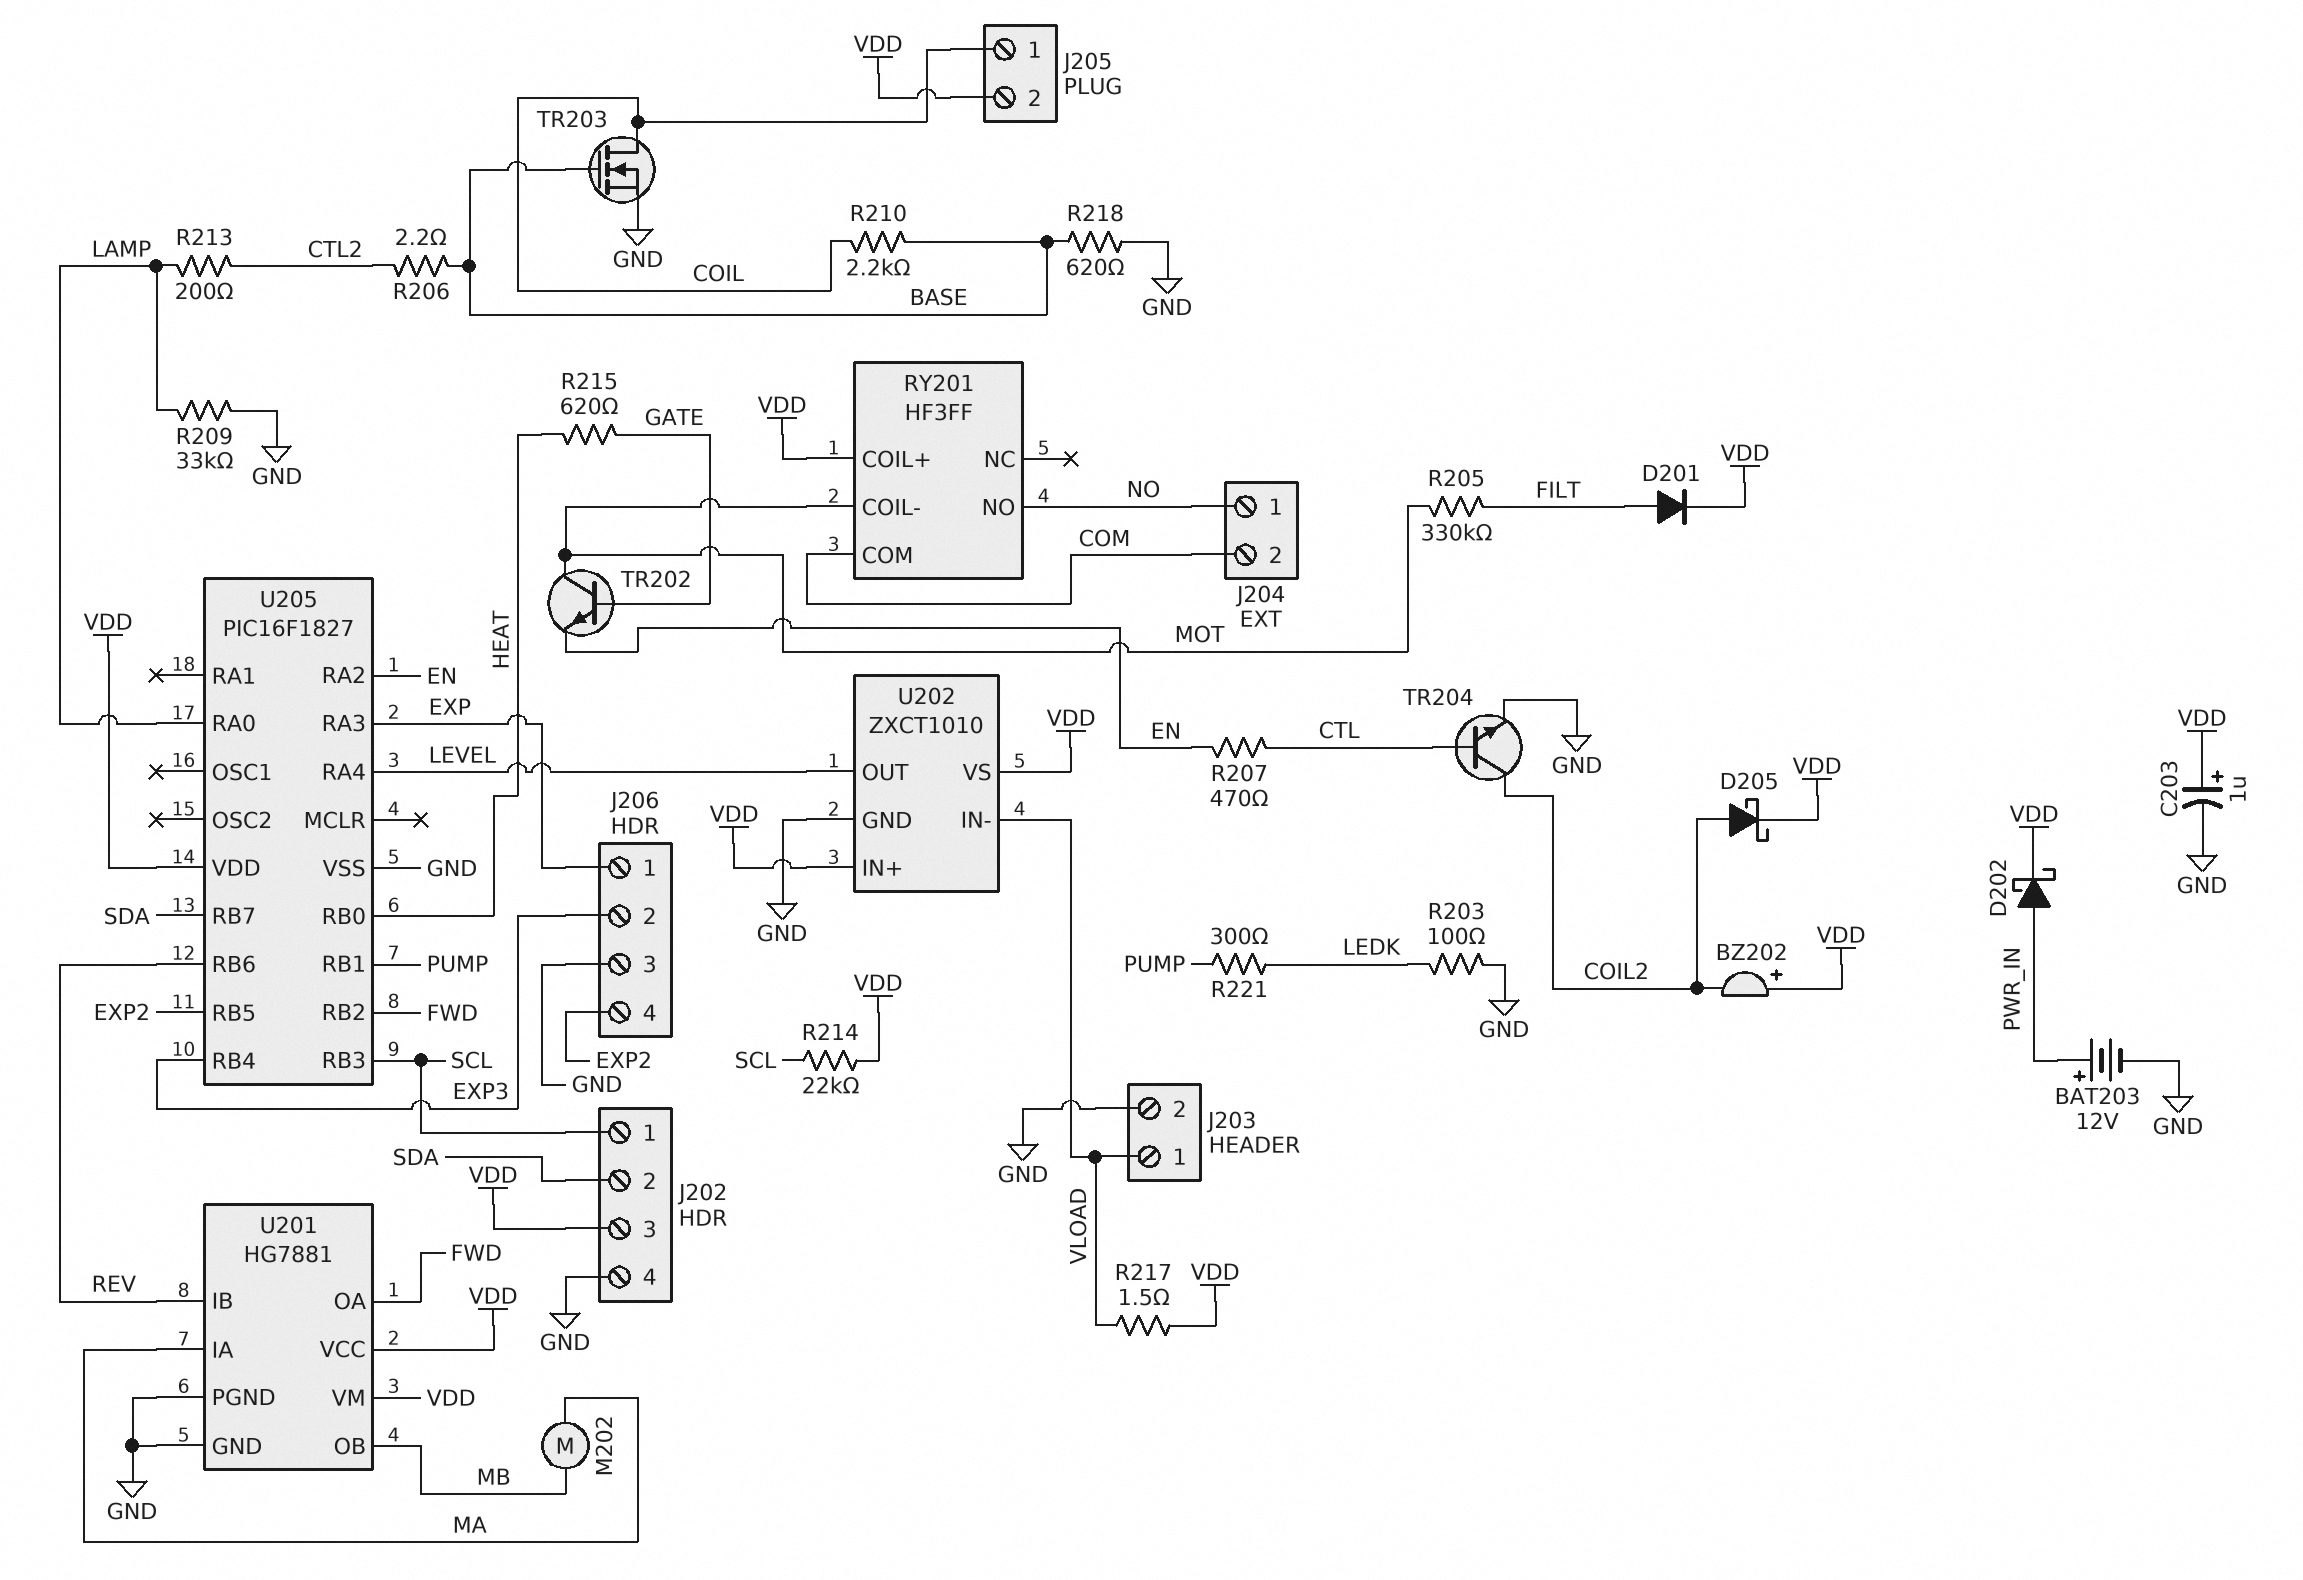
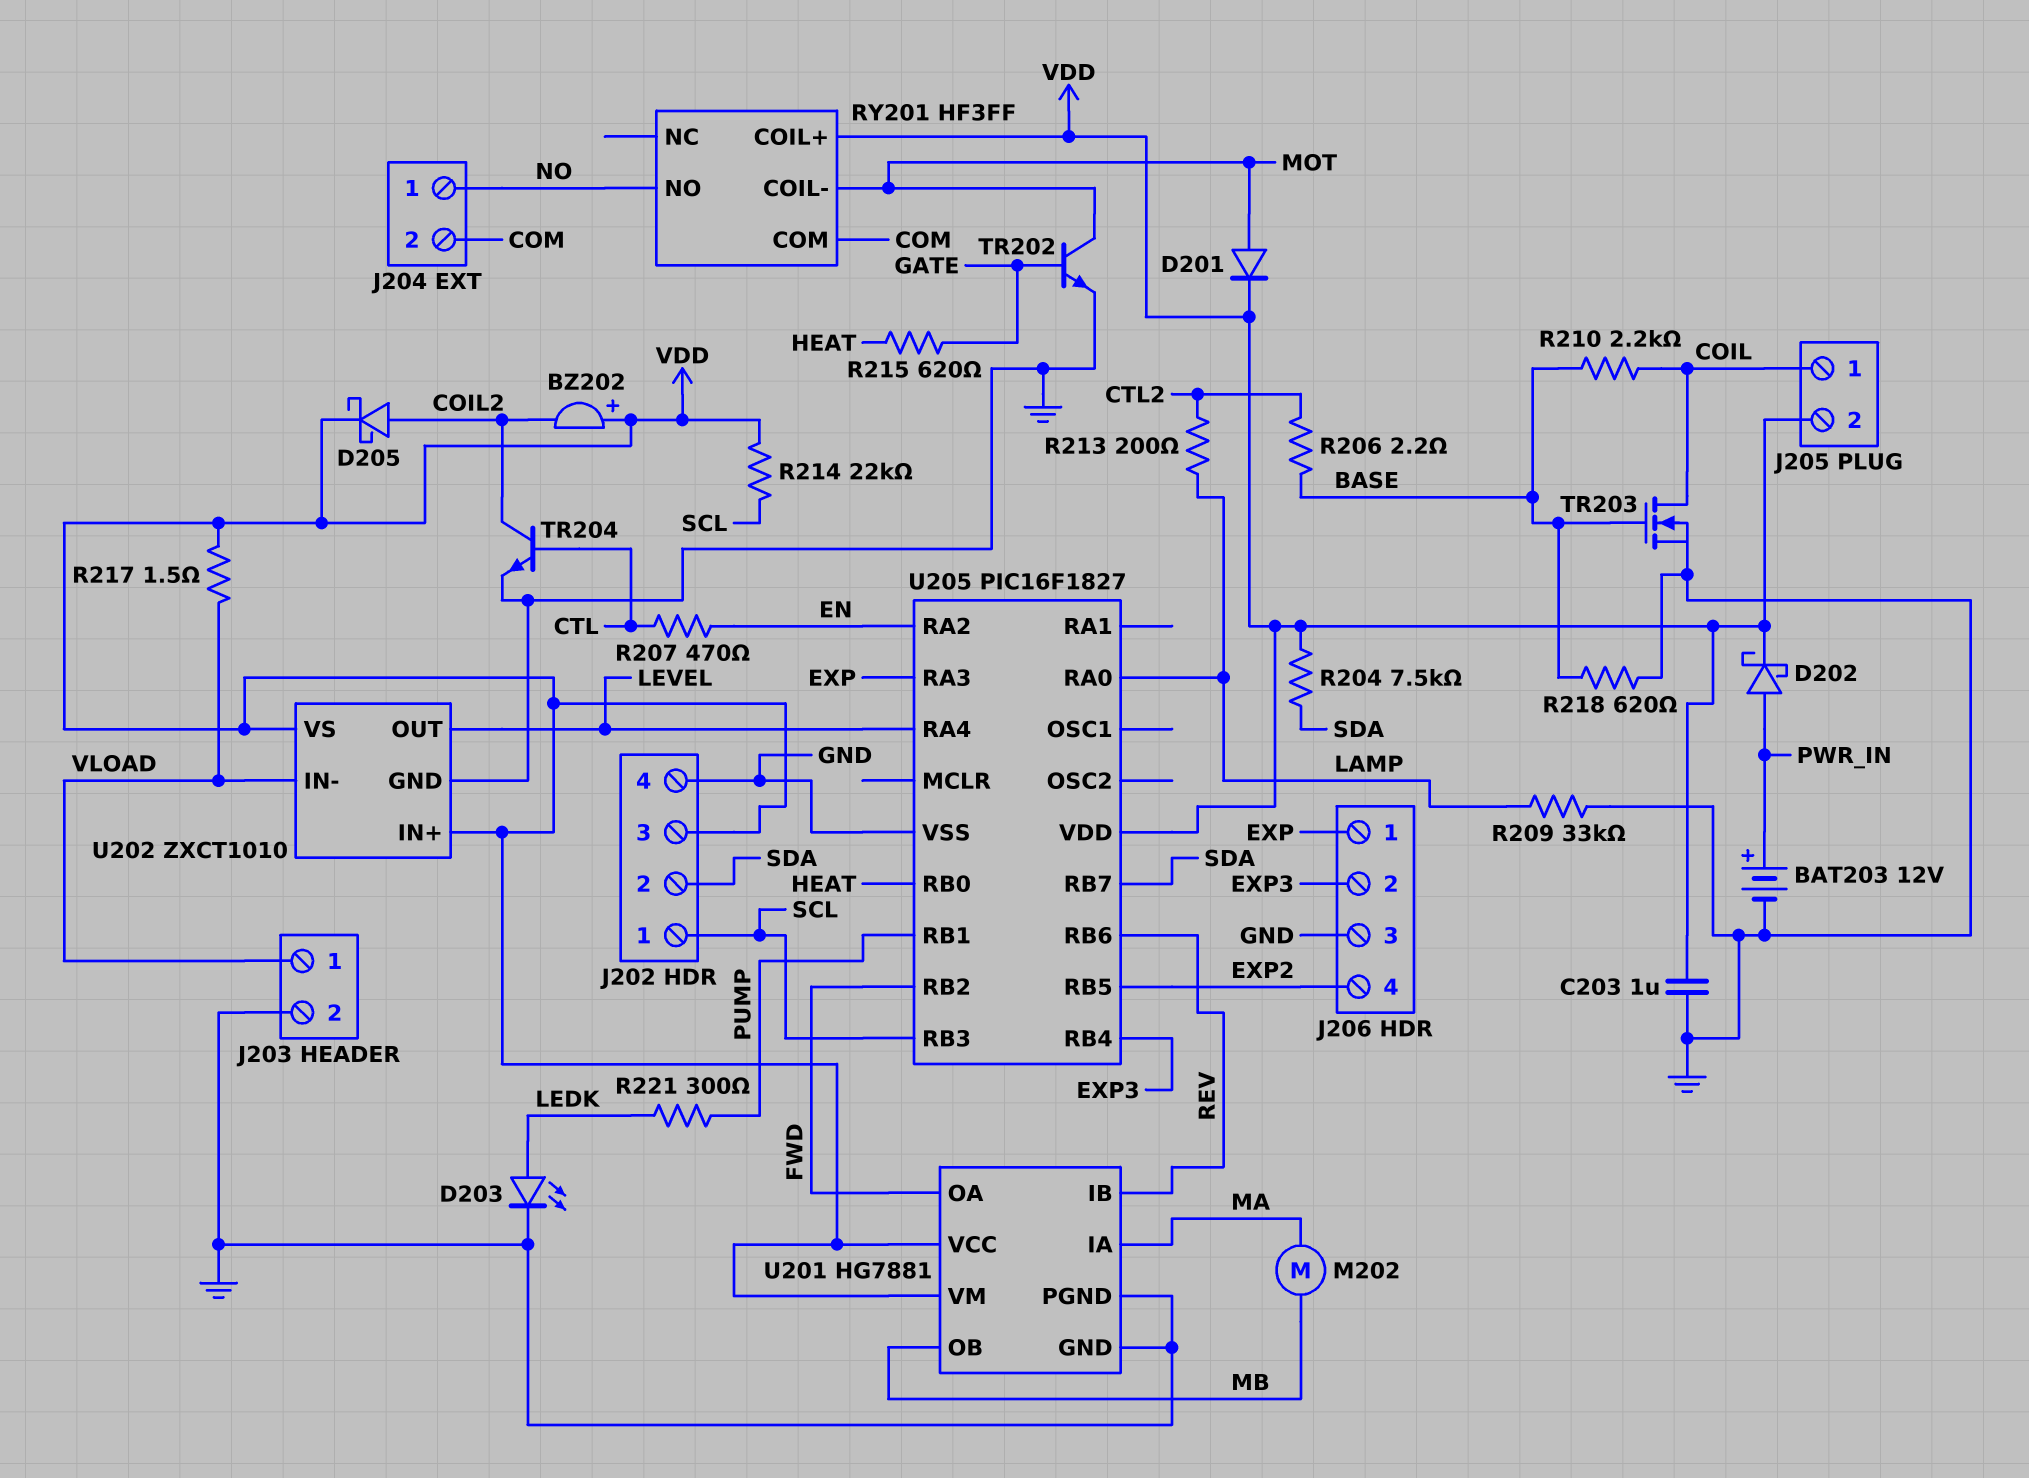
C203: 1uF (plus VDD, minus GND) -> 1uF (GND, VDD)
D201: diode (A FILT, K VDD) -> diode (A MOT, K VDD)
D203: none -> LED (A LEDK, K GND)
R203: 100 (GND, LEDK) -> none
R204: none -> 7.5k (SDA, VDD)
R205: 330k (FILT, MOT) -> none
TR202: NPN (B GATE, C MOT, E EN) -> NPN (B GATE, C MOT, E GND)

